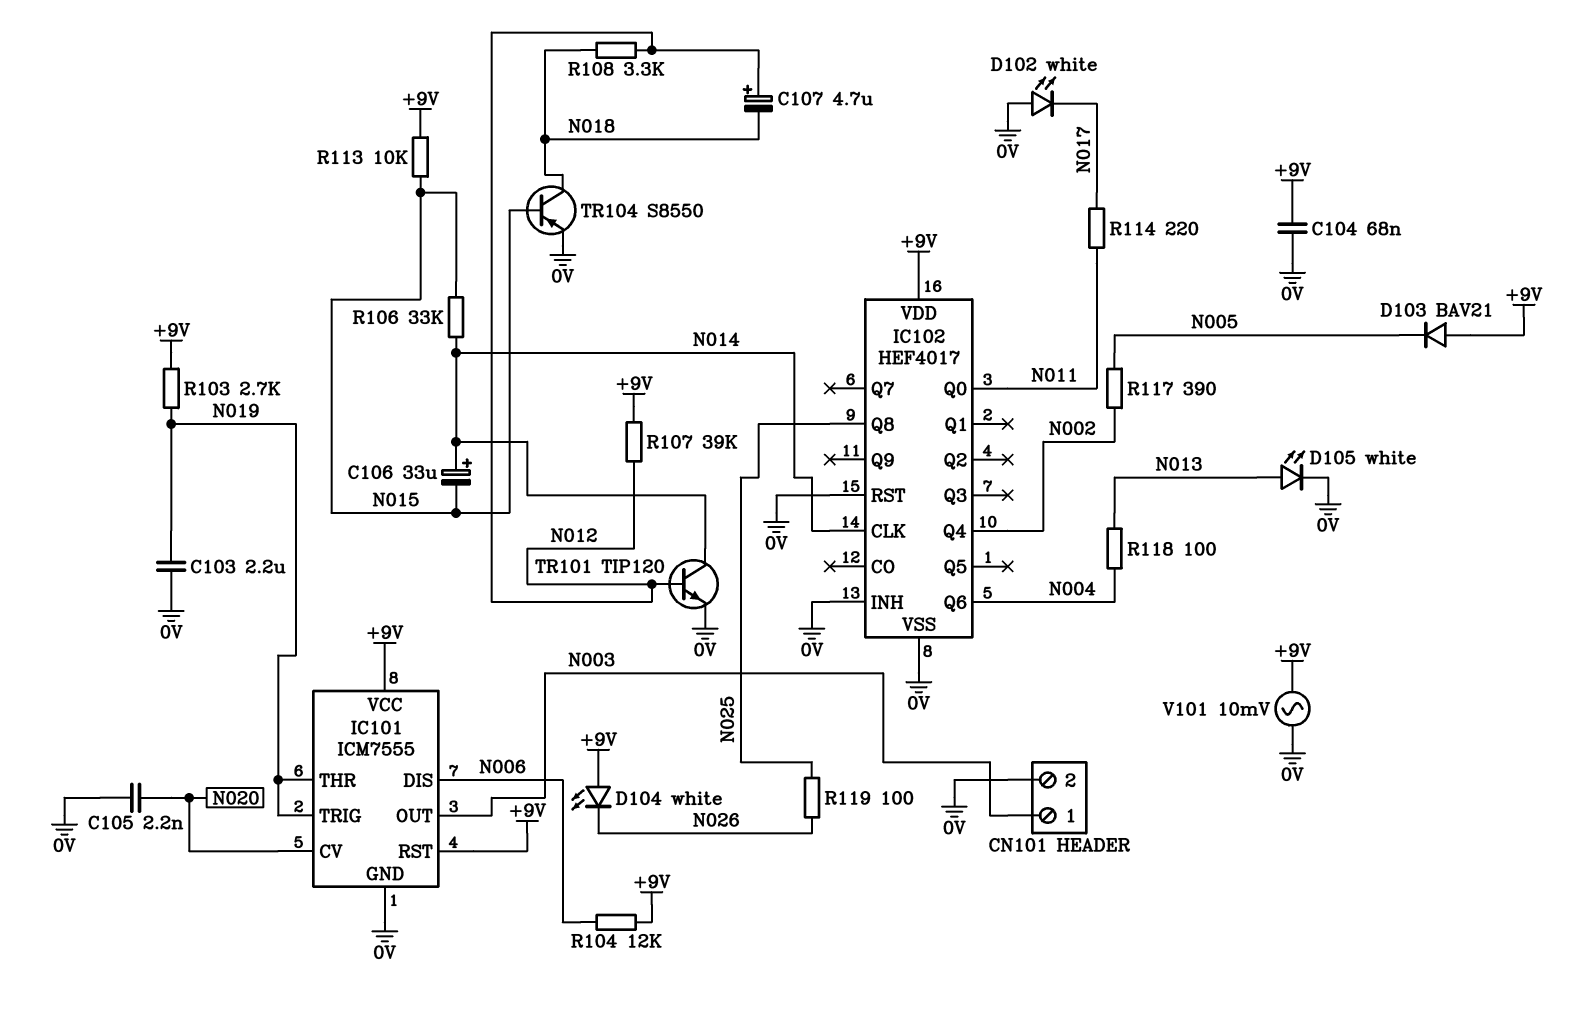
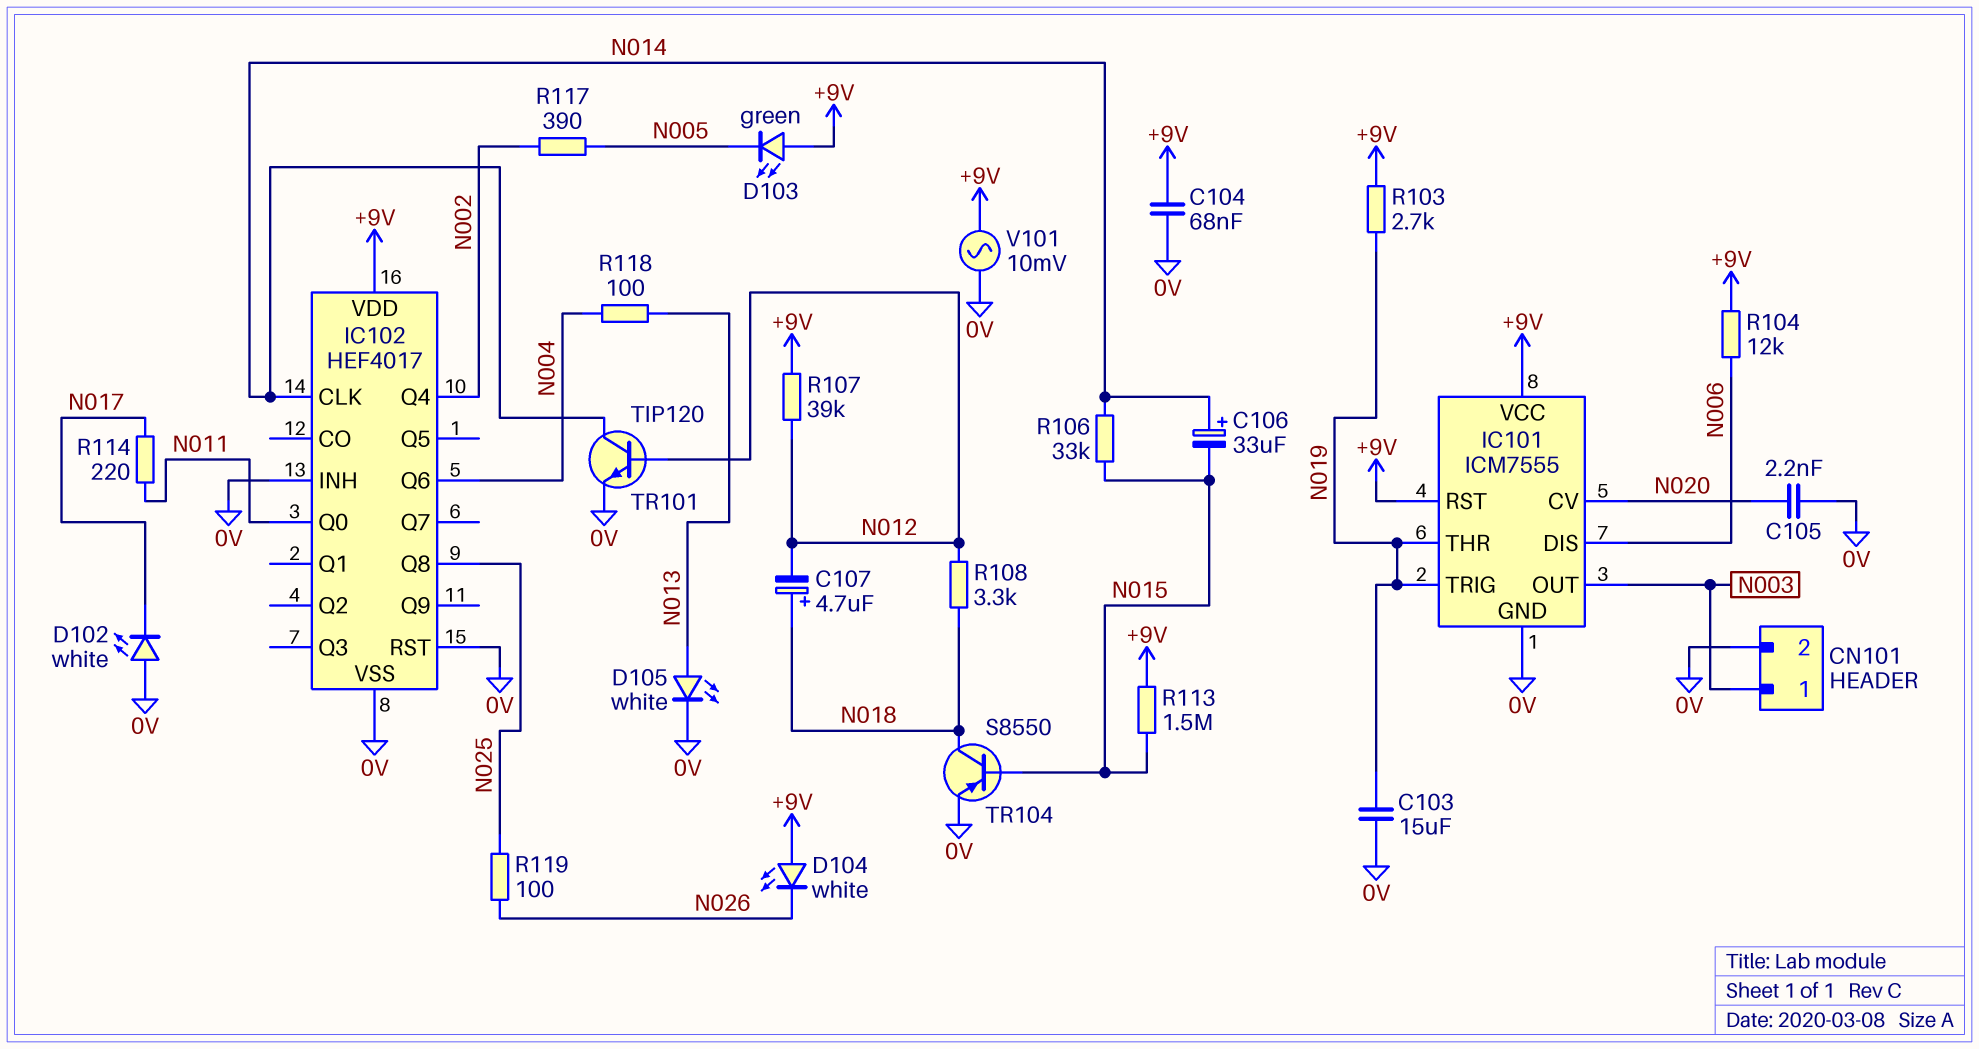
C103: 2.2uF (0V, N019) -> 15uF (0V, N019)
C107: 4.7uF (plus N012, minus N018) -> 4.7uF (plus N018, minus N012)
D103: diode BAV21 (A +9V, K N005) -> LED green (A +9V, K N005)
R113: 10k (+9V, N015) -> 1.5M (+9V, N015)

